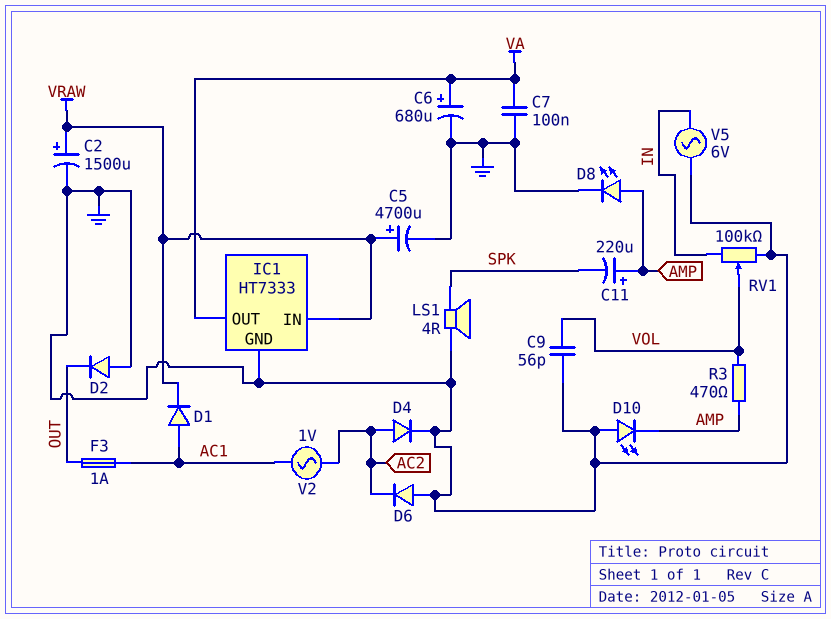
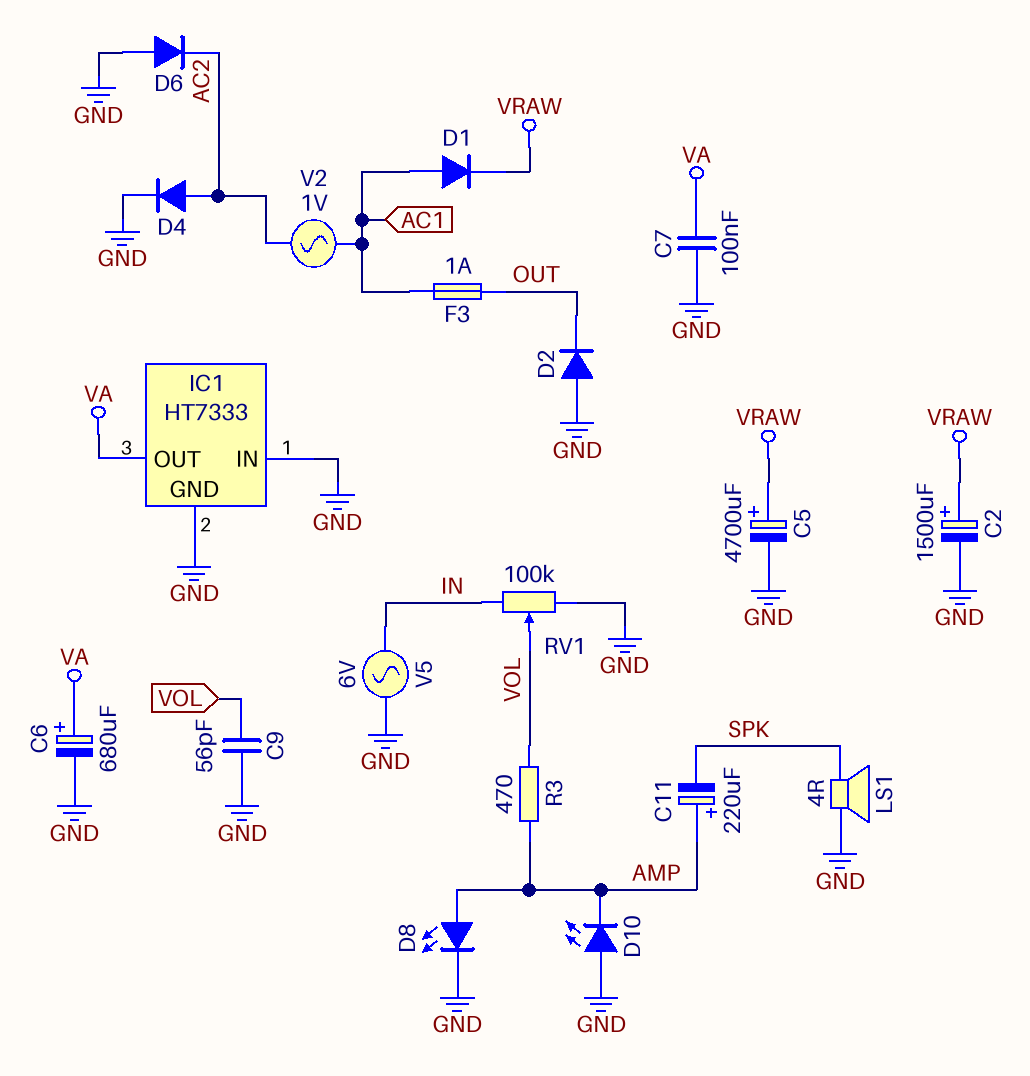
IC1 pin IN: VRAW -> GND

